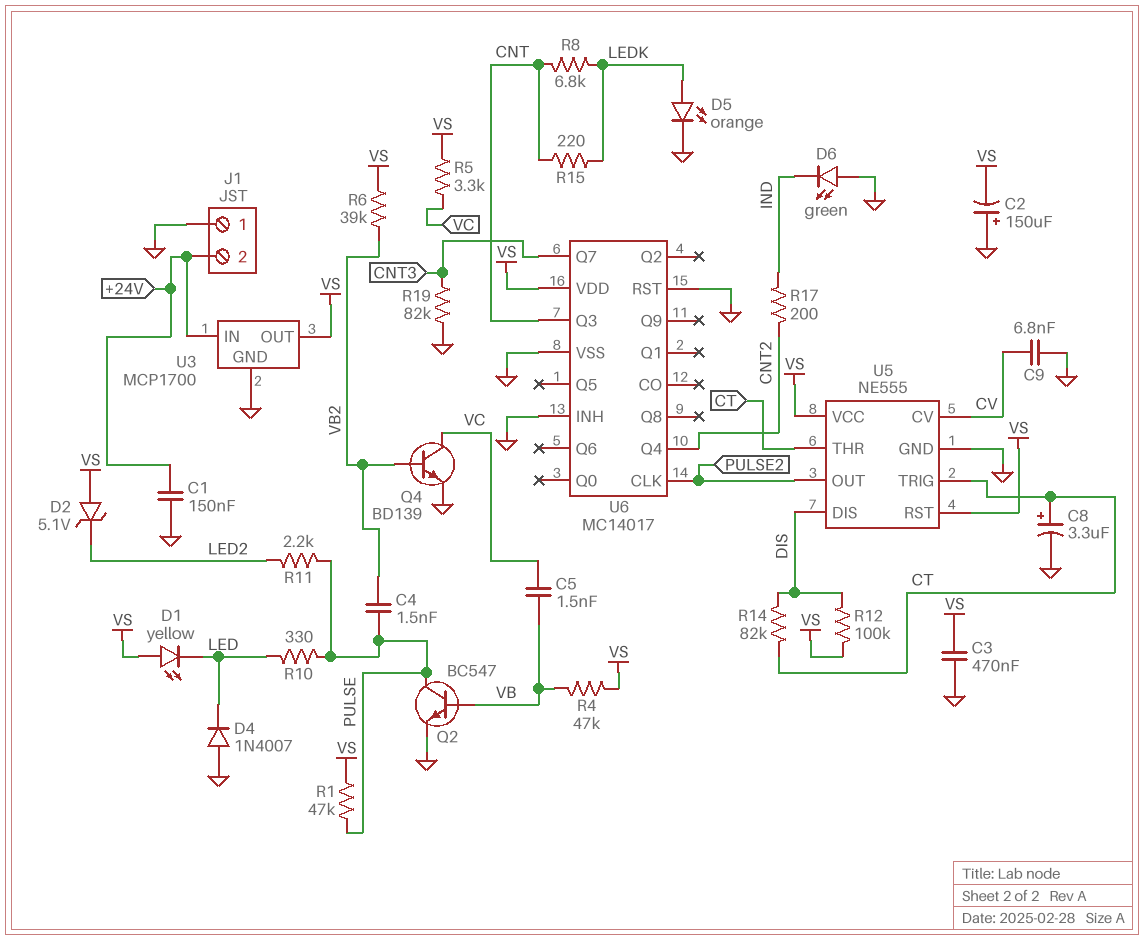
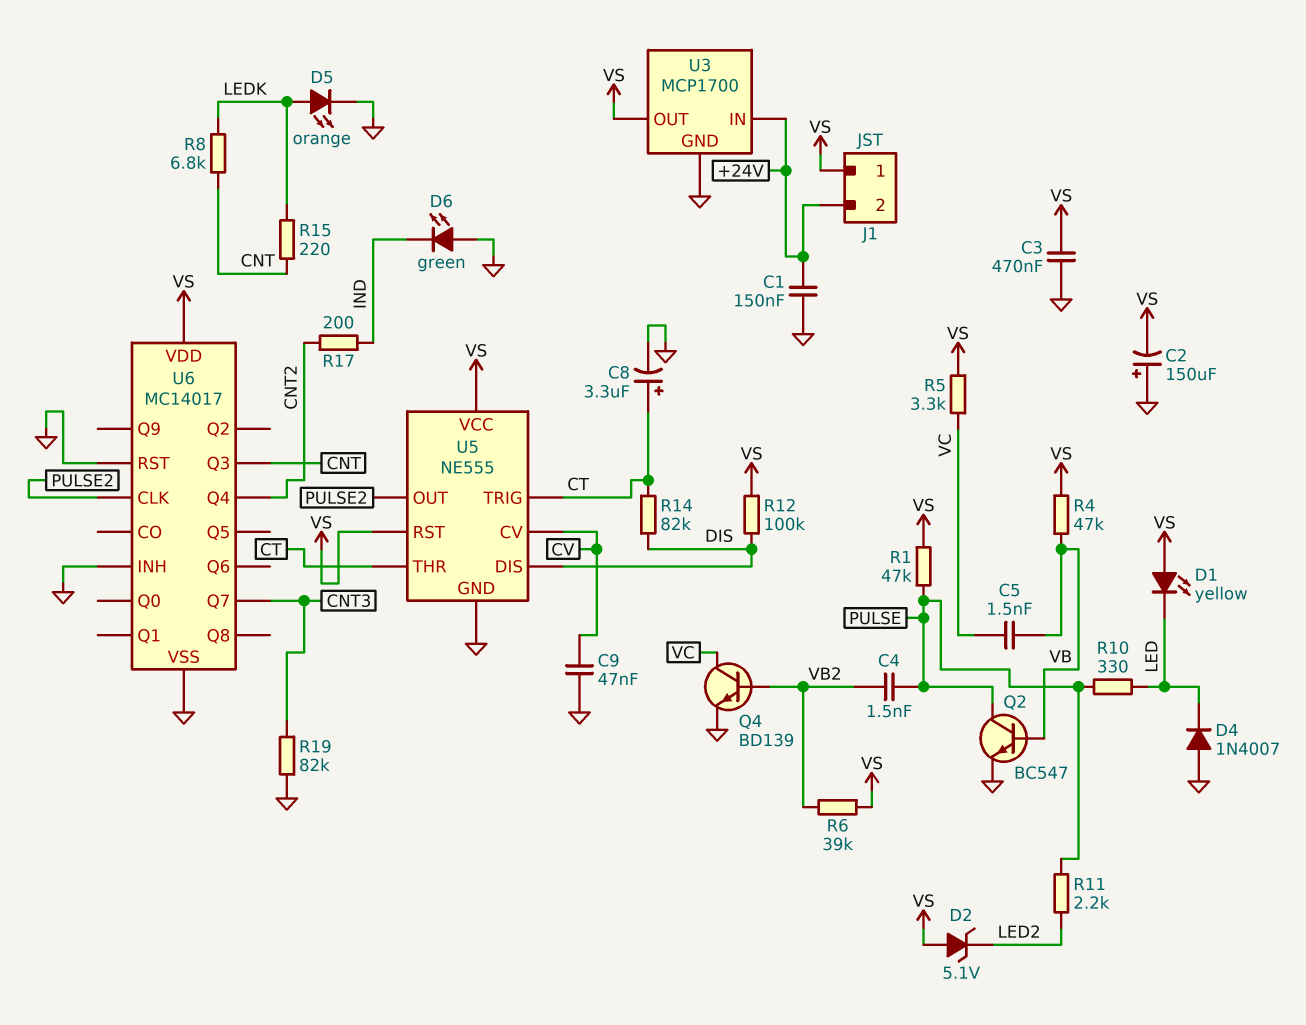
C9: 6.8nF (CV, GND) -> 47nF (CV, GND)
J1 pin 1: GND -> VS

